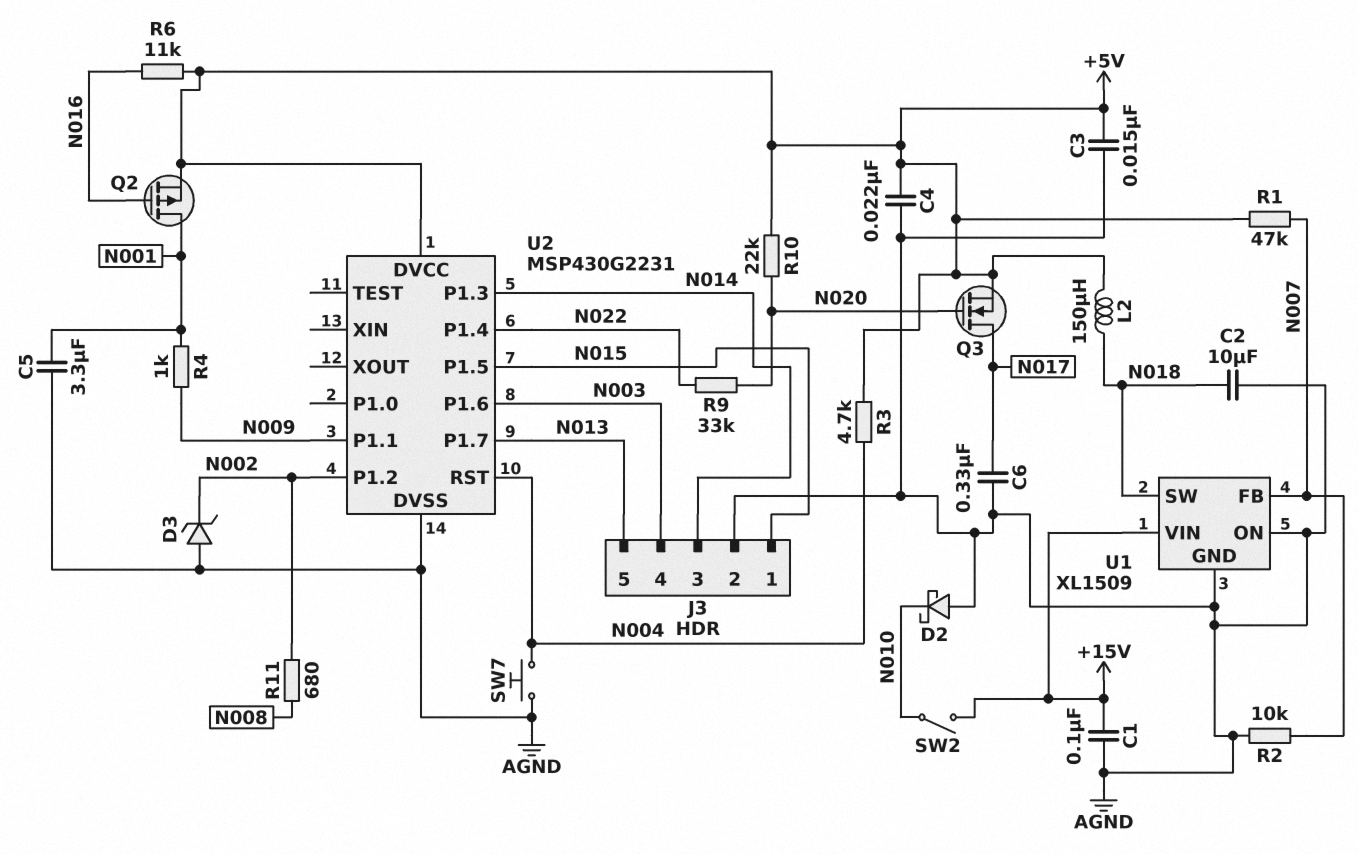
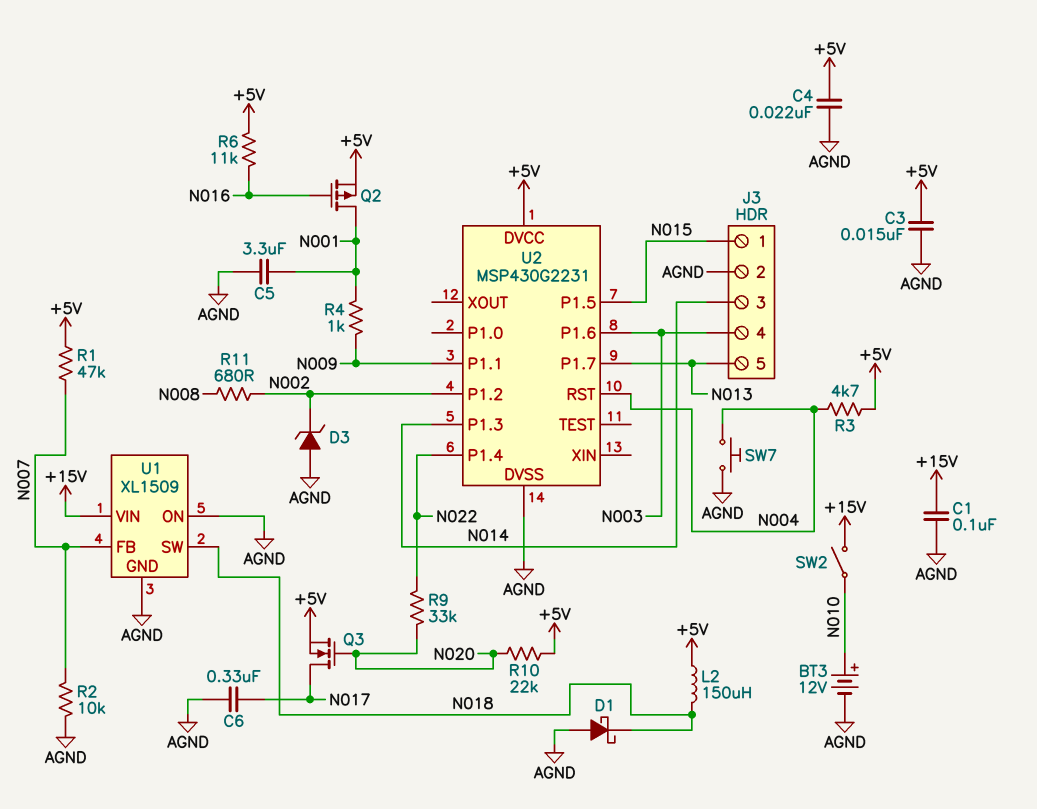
BT3: none -> 12V (plus N010, minus AGND)
C2: 10uF (AGND, N018) -> none
D1: none -> schottky (A AGND, K N018)
D2: schottky (A AGND, K N010) -> none

